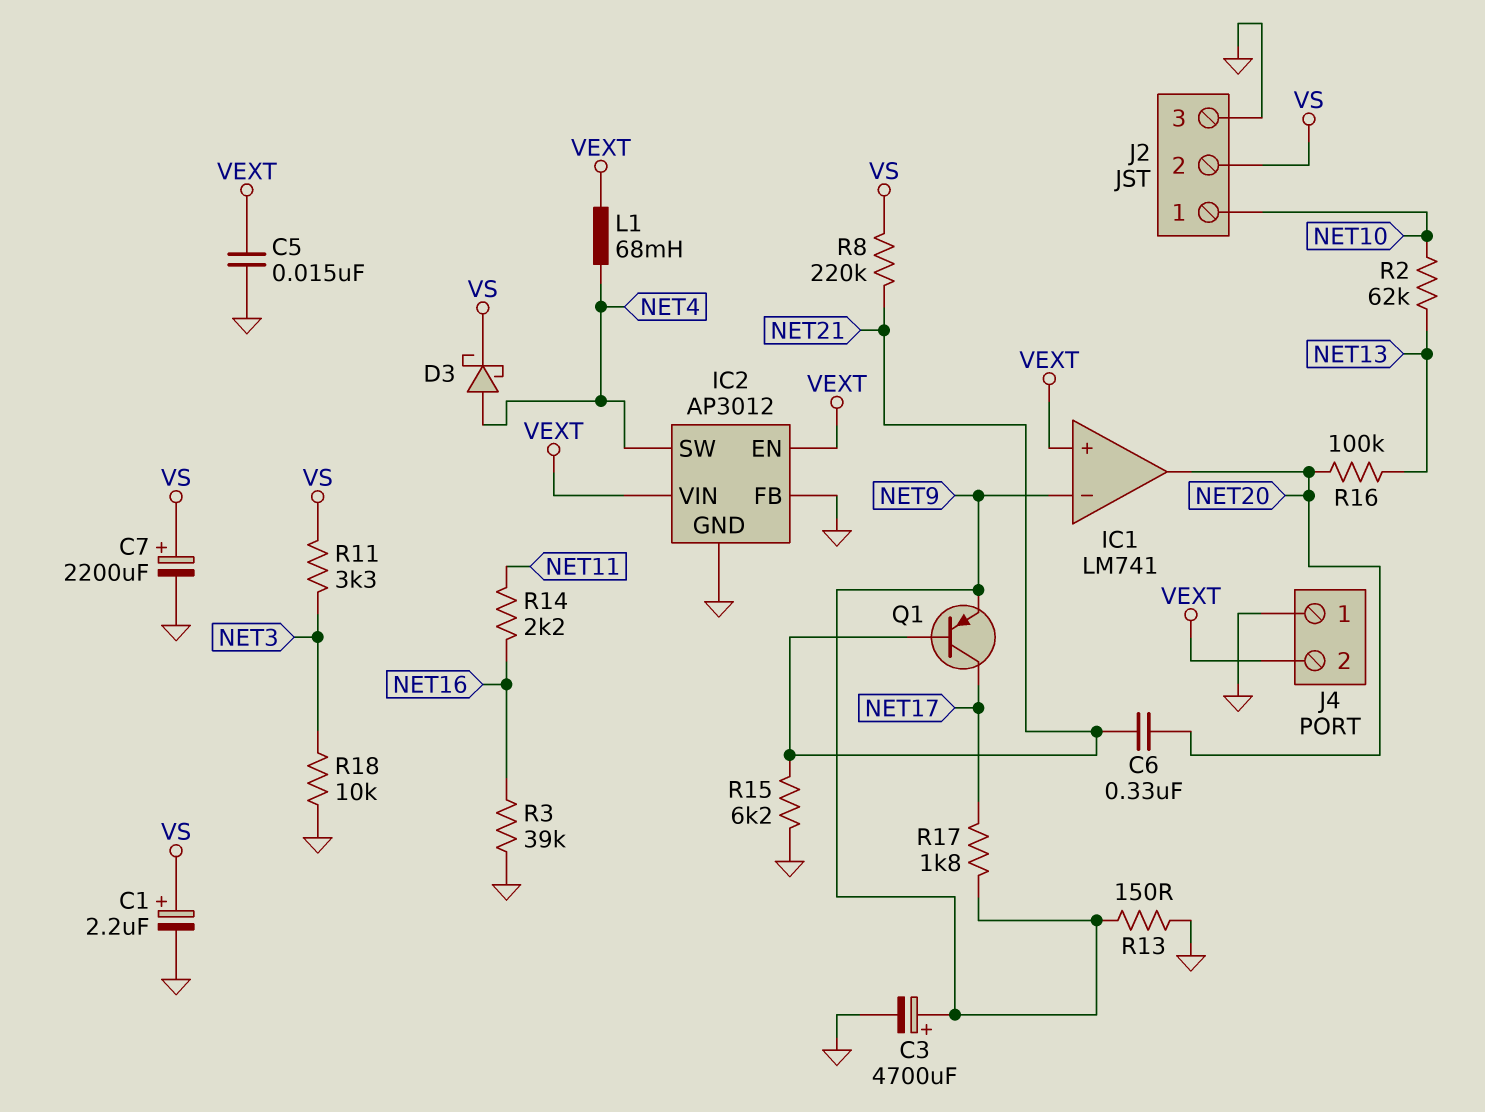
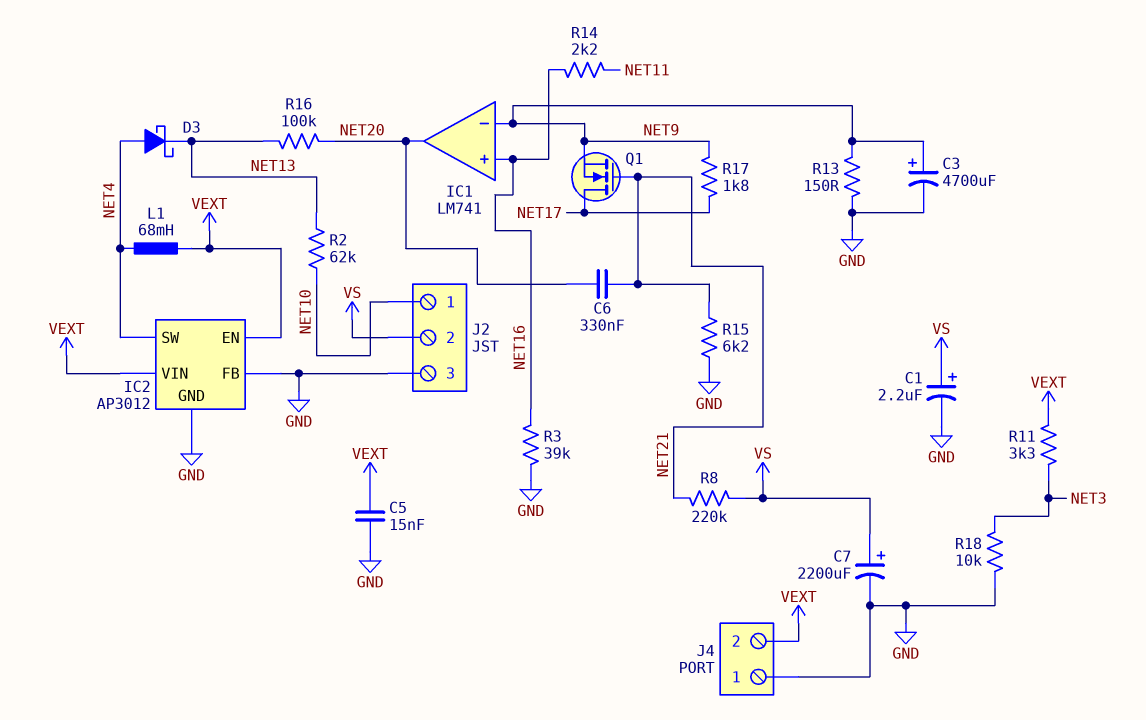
D3: schottky (A NET4, K VS) -> schottky (A NET4, K NET13)
IC1 pin in+: VEXT -> NET16
Q1: PNP (B NET21, C NET17, E NET9) -> NMOS (G NET21, D NET17, S NET9)
R11: 3.3k (NET3, VS) -> 3.3k (NET3, VEXT)

